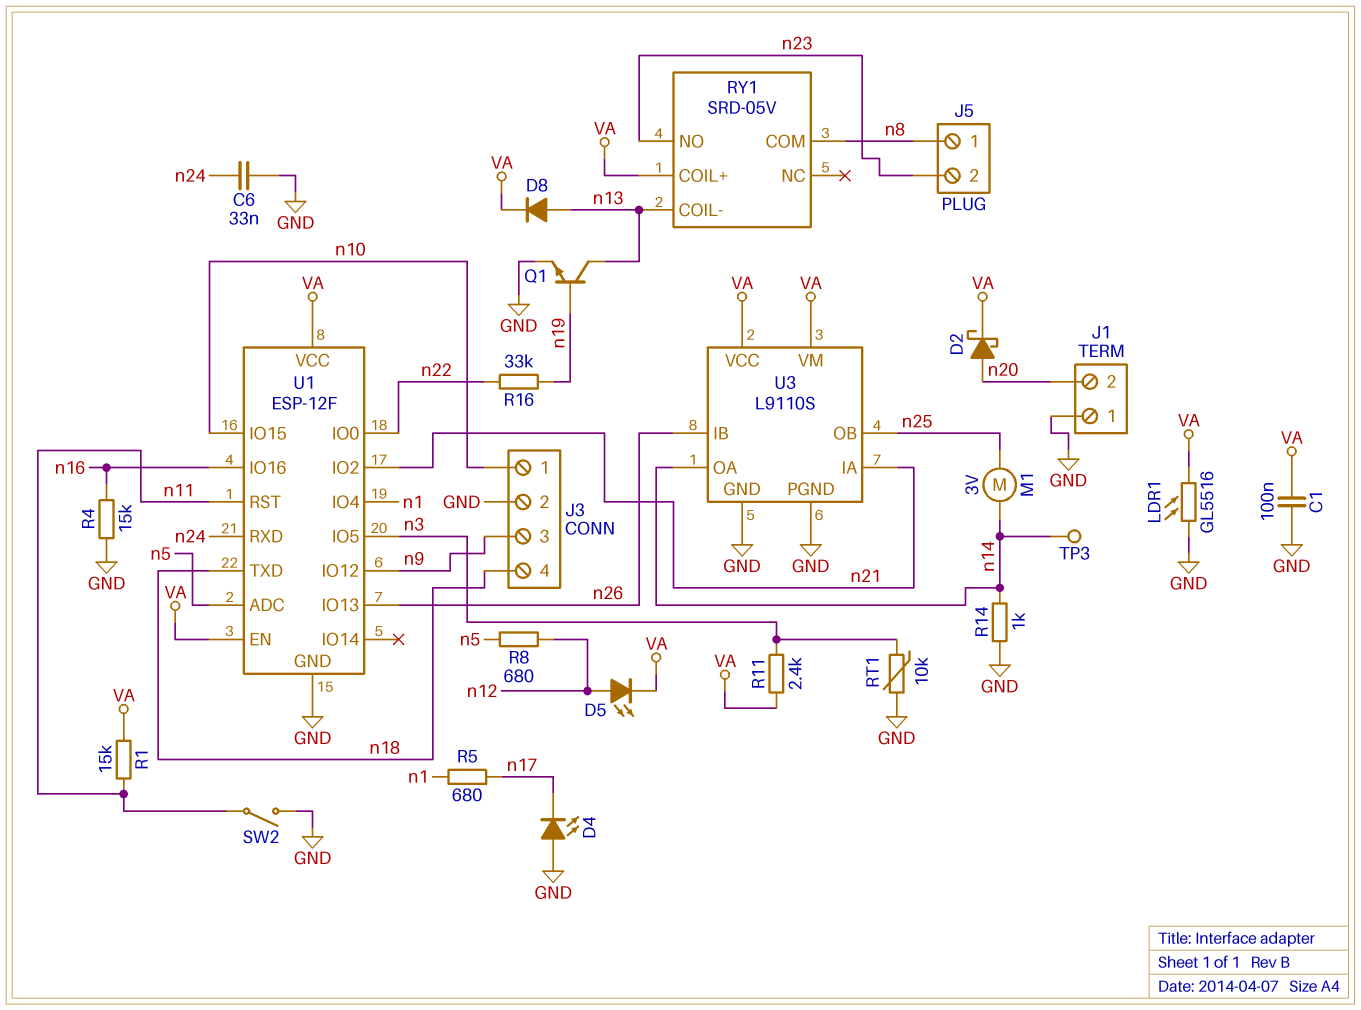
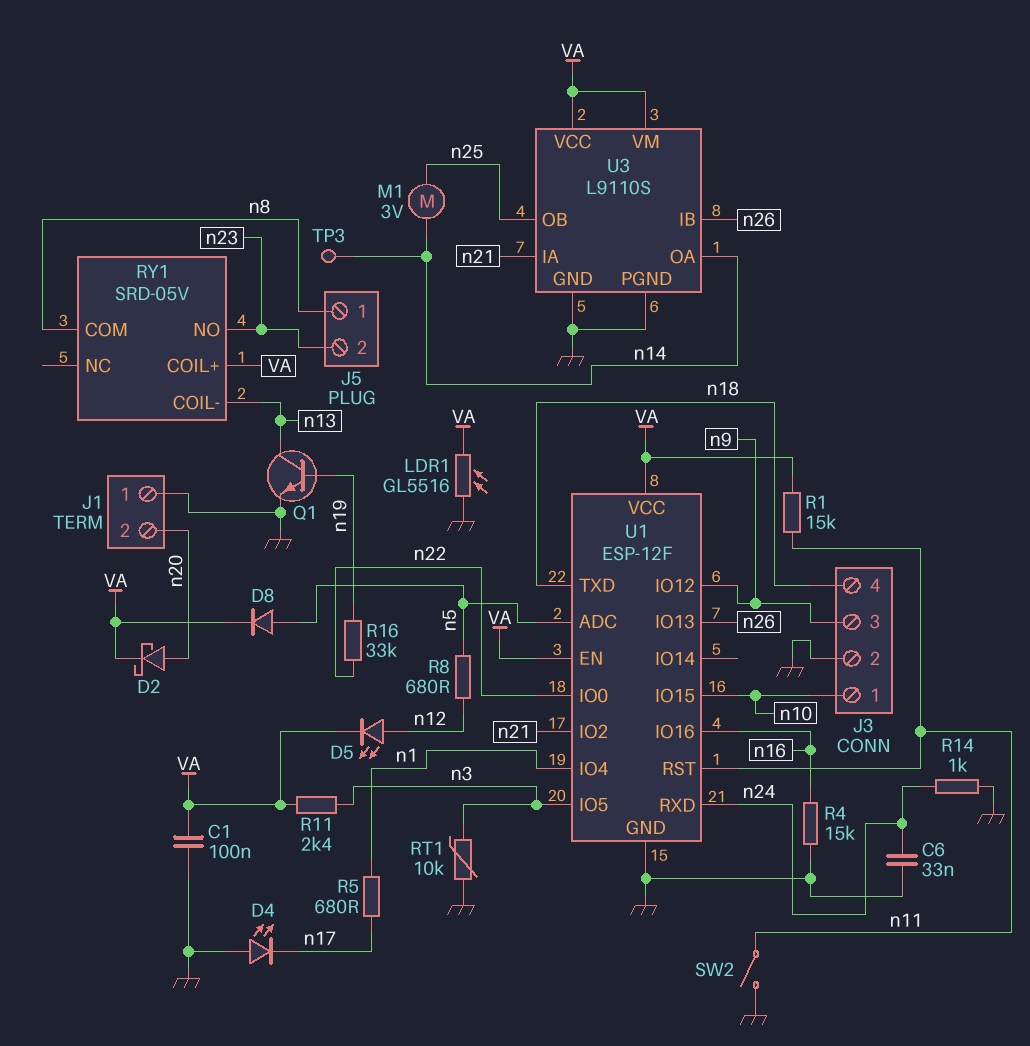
D8: diode (A n13, K VA) -> diode (A n5, K VA)
R14: 1k (GND, n14) -> 1k (GND, n24)

